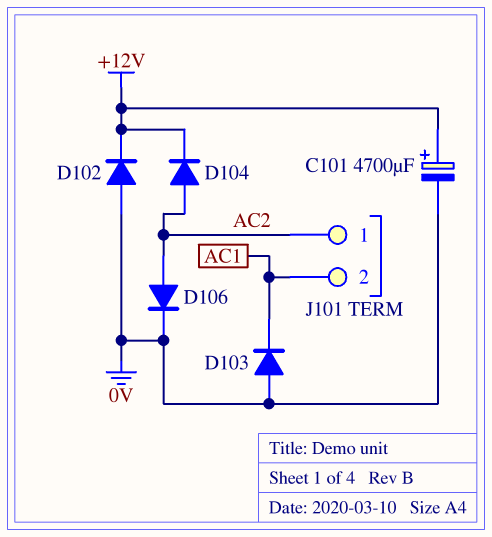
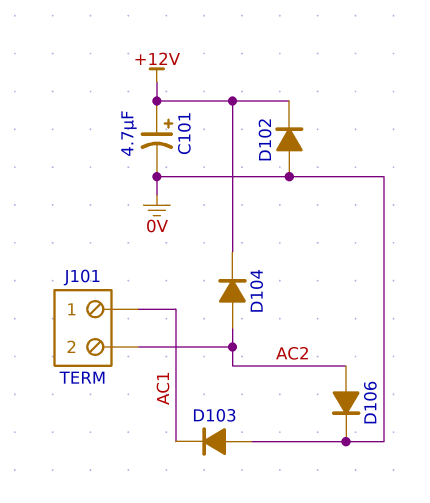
C101: 4700uF (plus +12V, minus 0V) -> 4.7uF (plus +12V, minus 0V)
J101 pin 1: AC2 -> AC1
J101 pin 2: AC1 -> AC2

